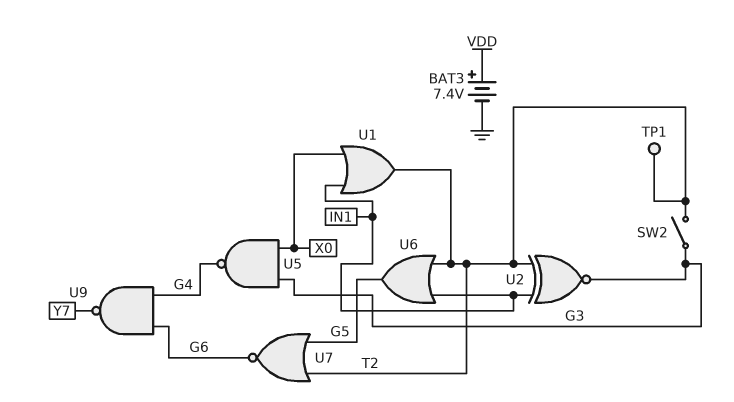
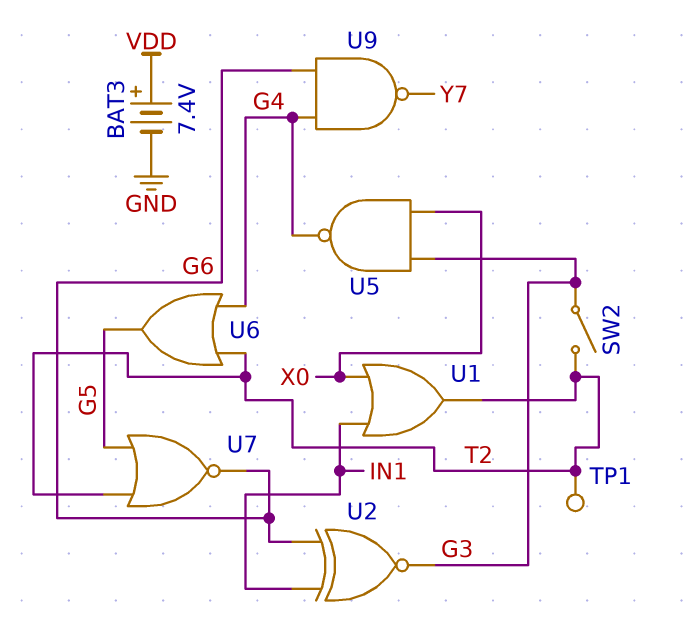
U2: XNOR (in IN1, in T2, out G3) -> XNOR (in G6, in IN1, out G3)
U6: OR (in IN1, in T2, out G5) -> OR (in G4, in T2, out G5)

